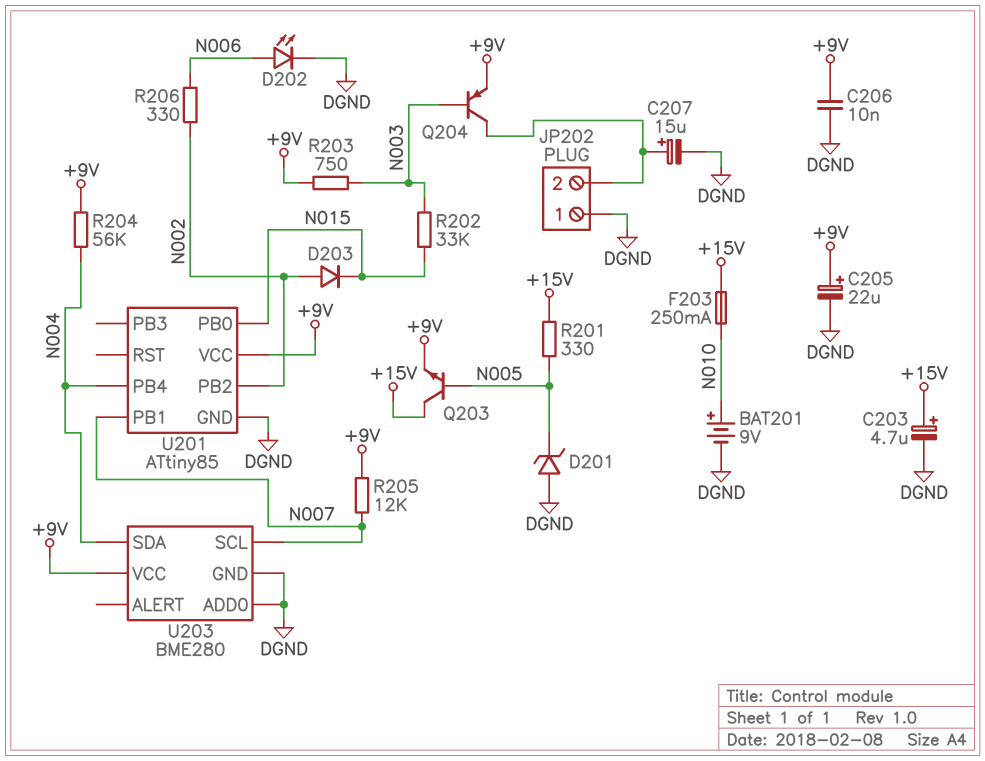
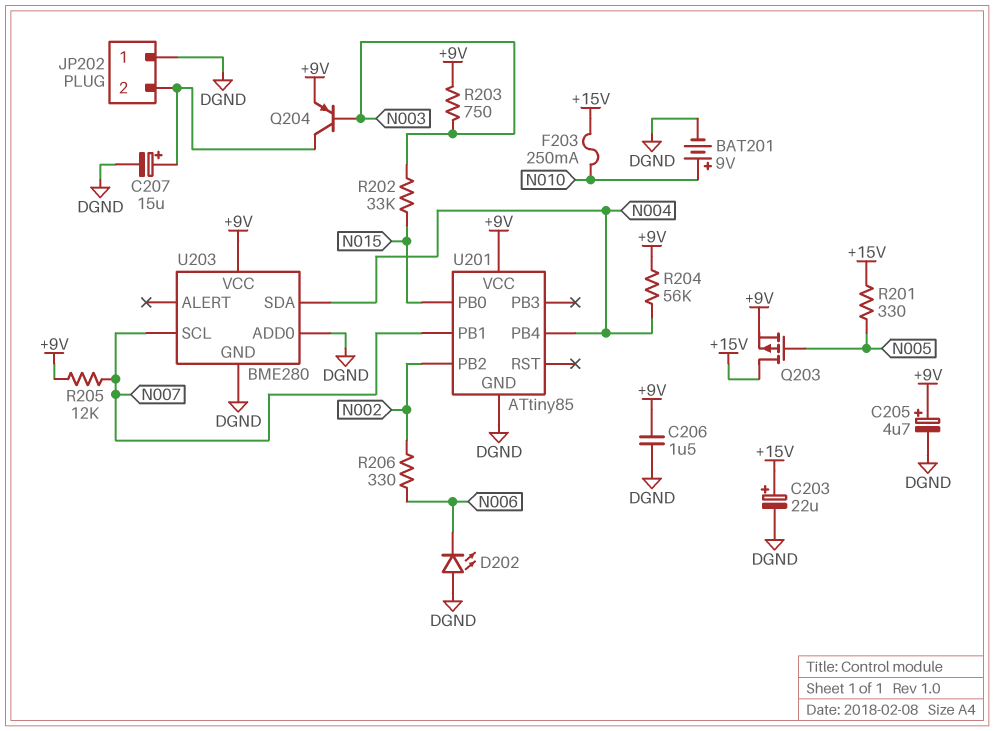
C203: 4.7uF (plus +15V, minus DGND) -> 22uF (plus +15V, minus DGND)
C205: 22uF (plus +9V, minus DGND) -> 4.7uF (plus +9V, minus DGND)
C206: 10nF (+9V, DGND) -> 1.5uF (+9V, DGND)
D201: zener (A DGND, K N005) -> none
D202: LED (A N006, K DGND) -> LED (A DGND, K N006)
D203: diode (A N002, K N015) -> none
Q203: NPN (B N005, C +15V, E +9V) -> PMOS (G N005, D +15V, S +9V)

